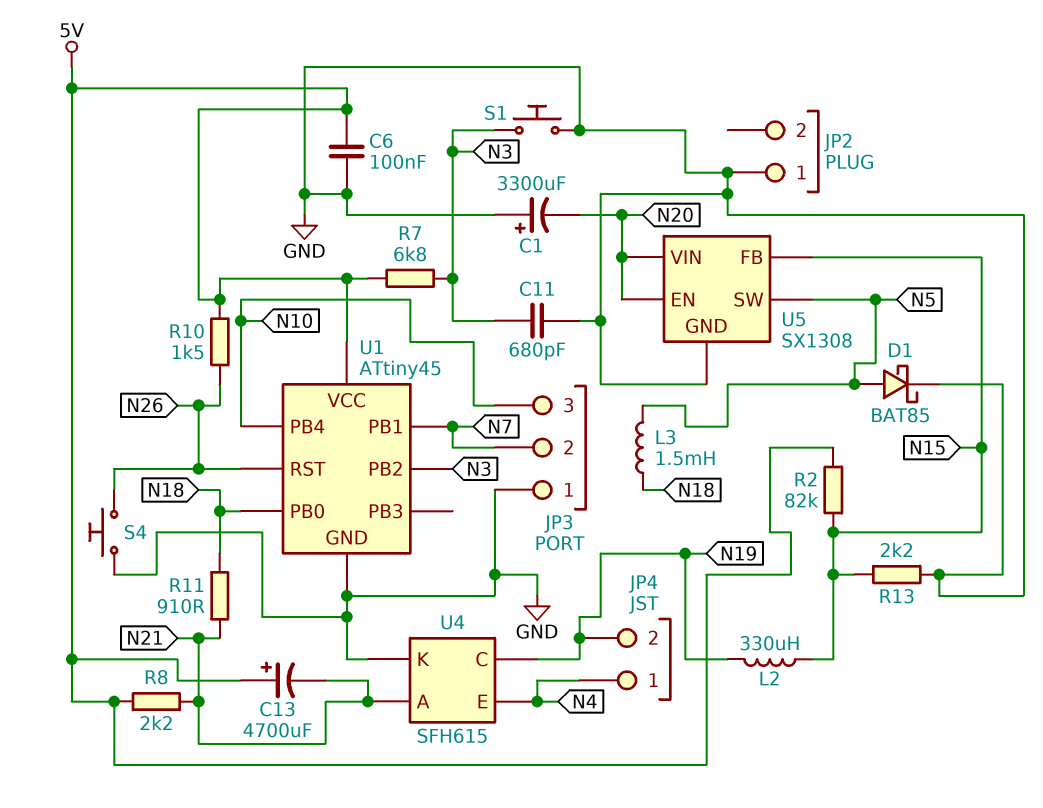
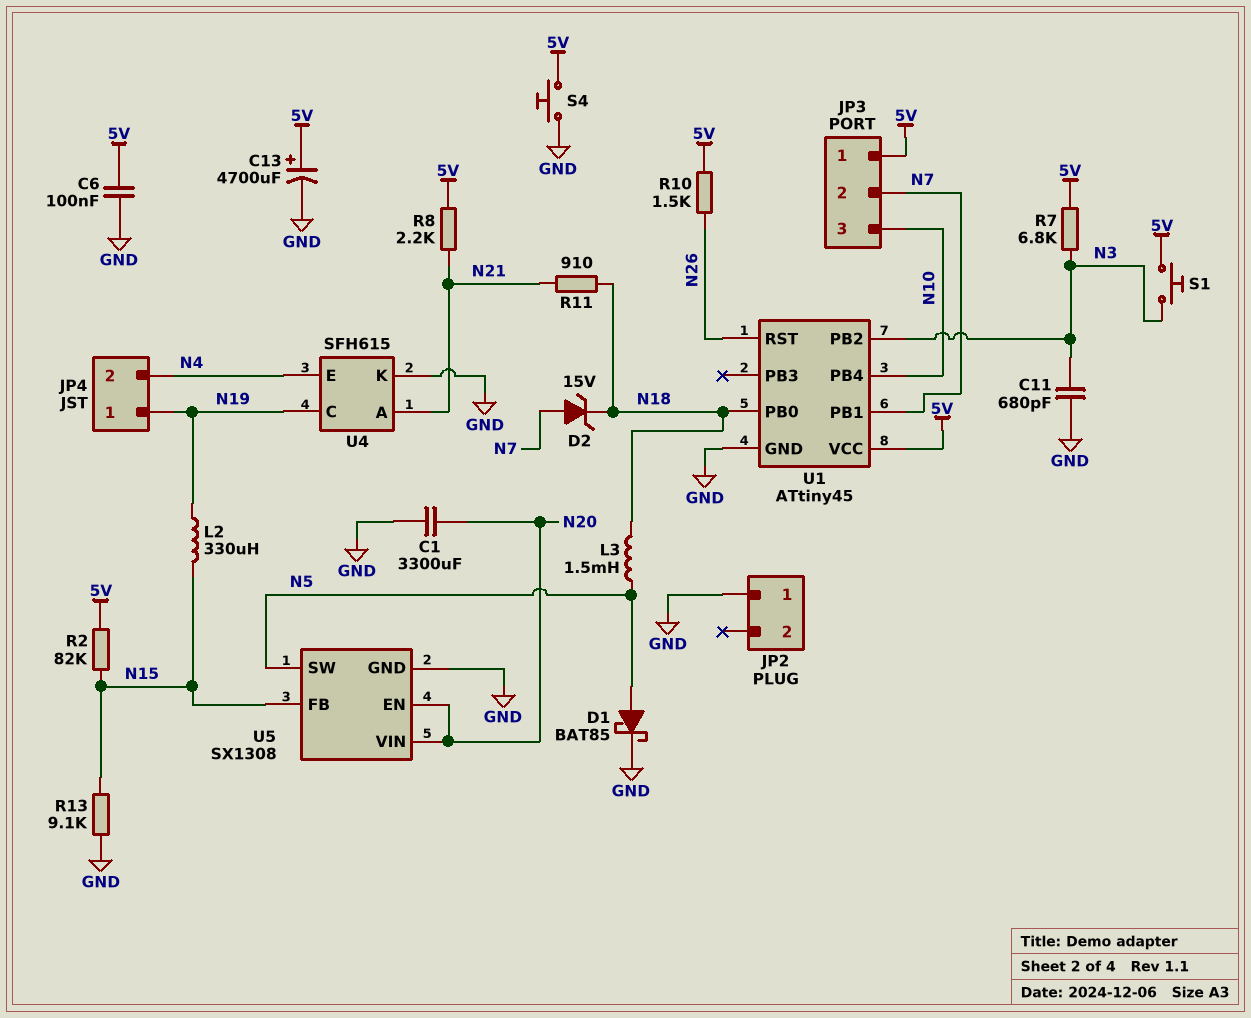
C1: 3300uF (plus GND, minus N20) -> 3300uF (GND, N20)
C13: 4700uF (plus 5V, minus N21) -> 4700uF (plus 5V, minus GND)
D2: none -> zener 15V (A N7, K N18)
JP3 pin 1: GND -> 5V
JP4 pin 1: N4 -> N19
JP4 pin 2: N19 -> N4
R13: 2.2k (GND, N15) -> 9.1k (GND, N15)
S1: button (GND, N3) -> button (5V, N3)
S4: button (GND, N26) -> button (5V, GND)

